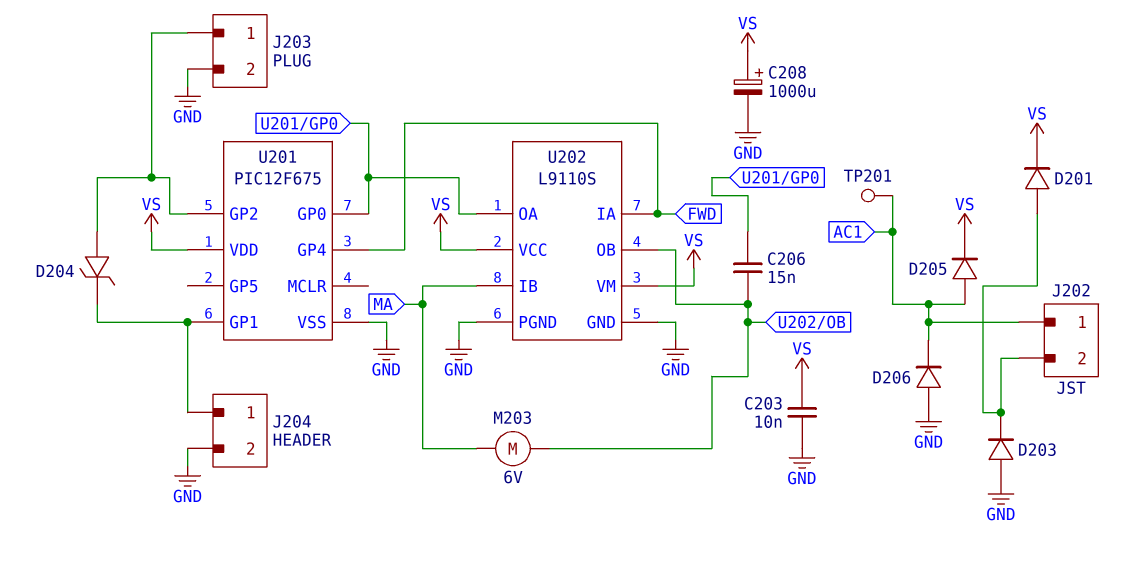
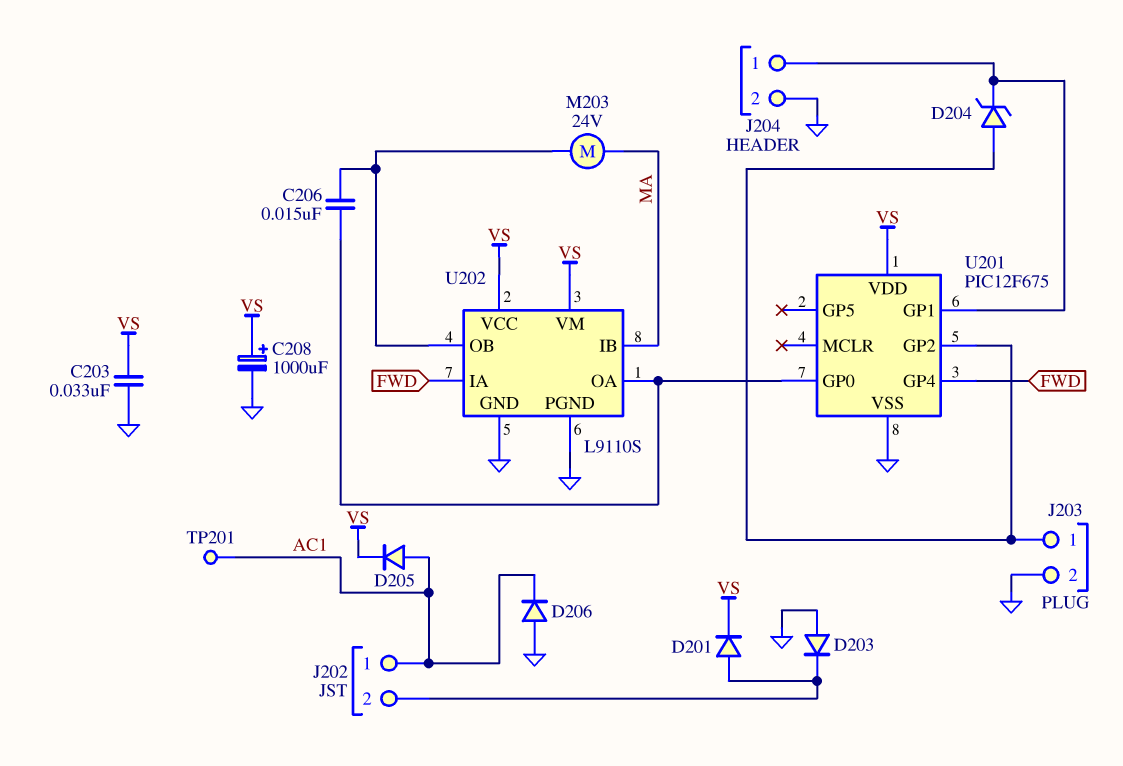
C203: 10nF (GND, VS) -> 33nF (GND, VS)
M203: motor 6V (MA, U202/OB) -> motor 24V (MA, U202/OB)

